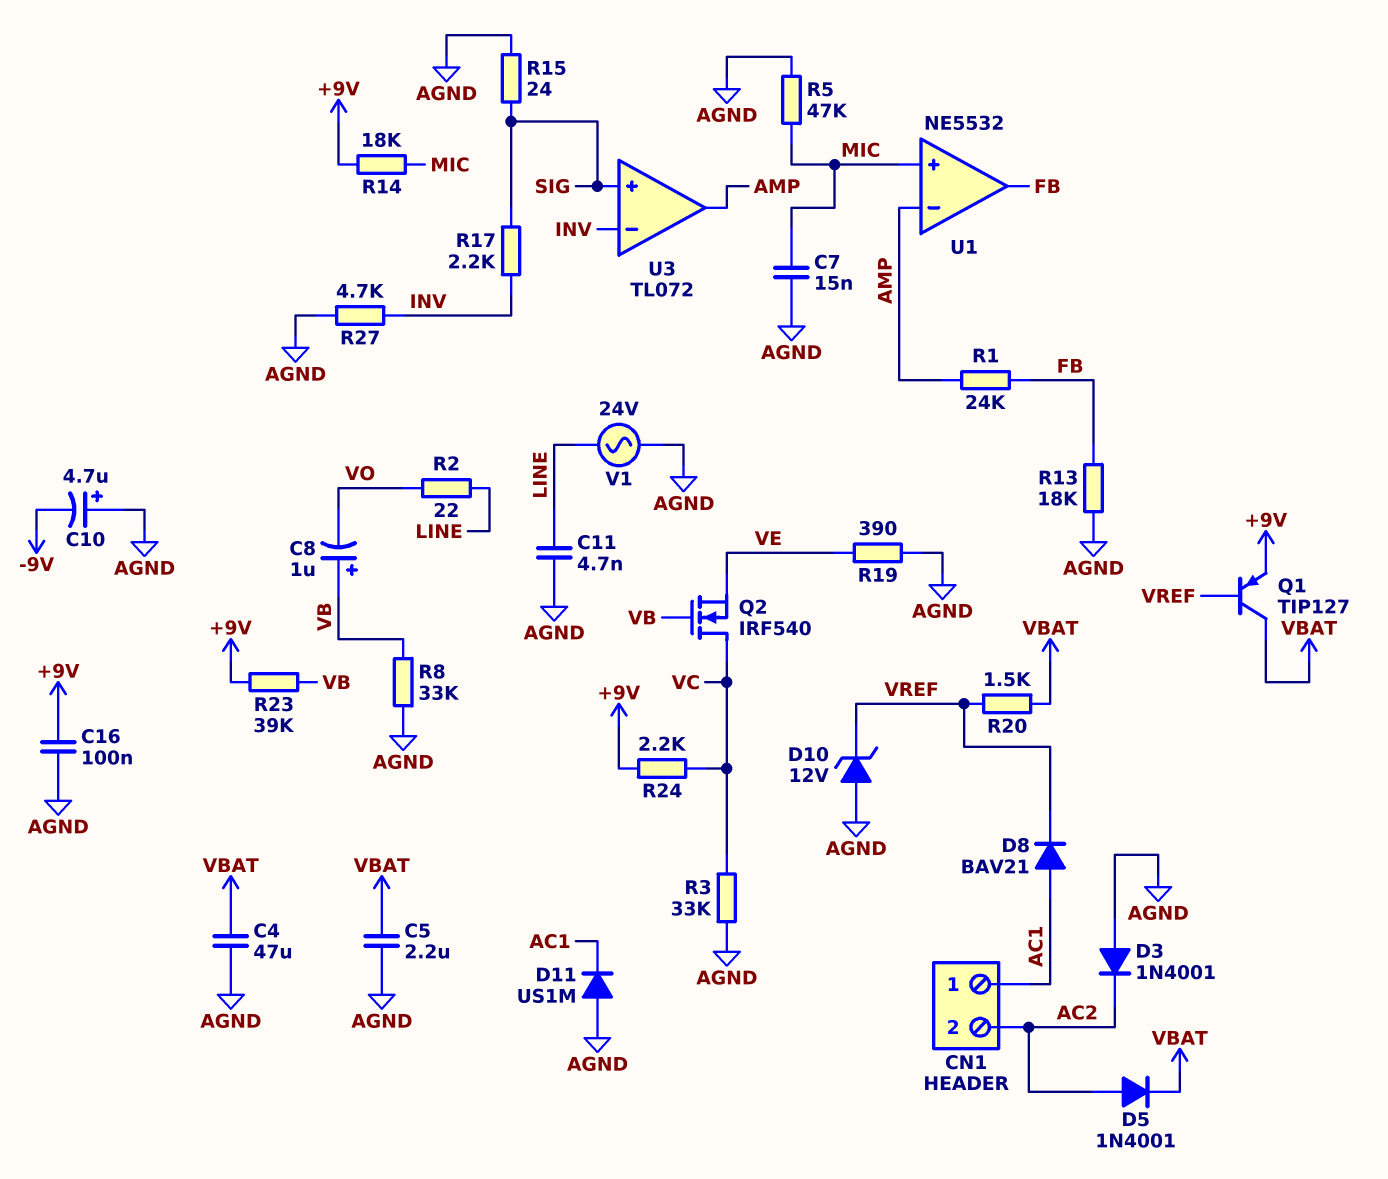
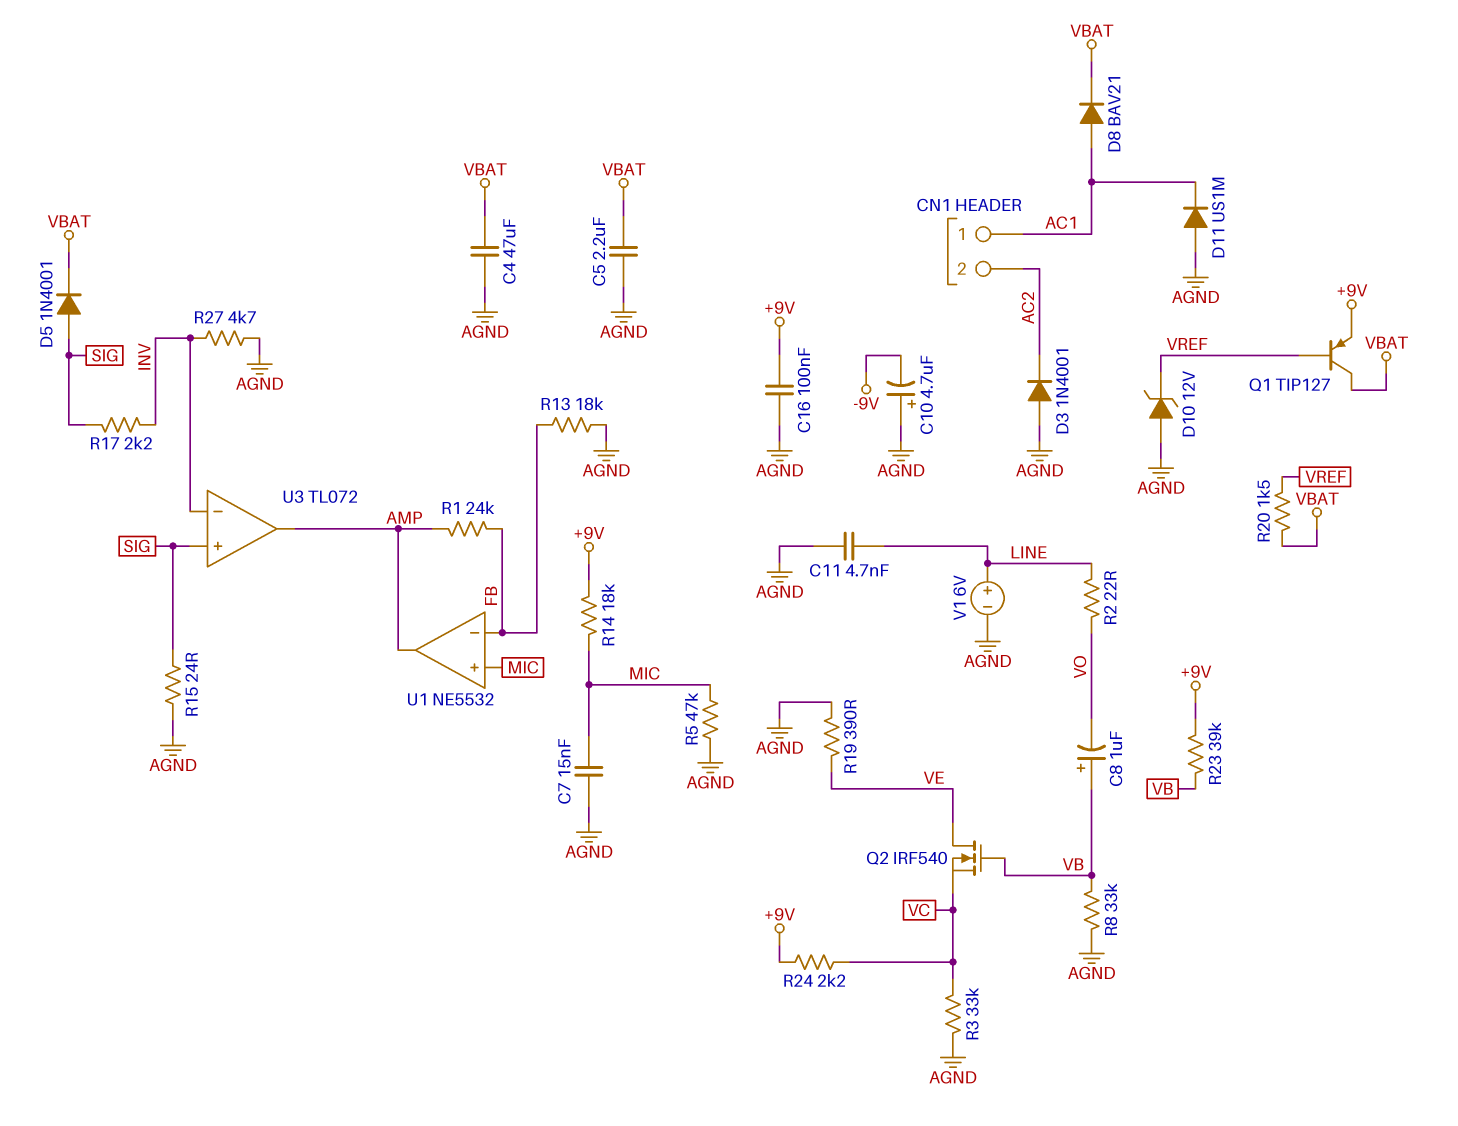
D5: diode 1N4001 (A AC2, K VBAT) -> diode 1N4001 (A SIG, K VBAT)
D8: diode BAV21 (A AC1, K VREF) -> diode BAV21 (A AC1, K VBAT)
Q2: NMOS IRF540 (G VB, D VC, S VE) -> NMOS IRF540 (G VB, D VE, S VC)
U1 pin in-: AMP -> FB
U1 pin out: FB -> AMP
V1: AC 24V (AGND, LINE) -> 6V (plus LINE, minus AGND)

